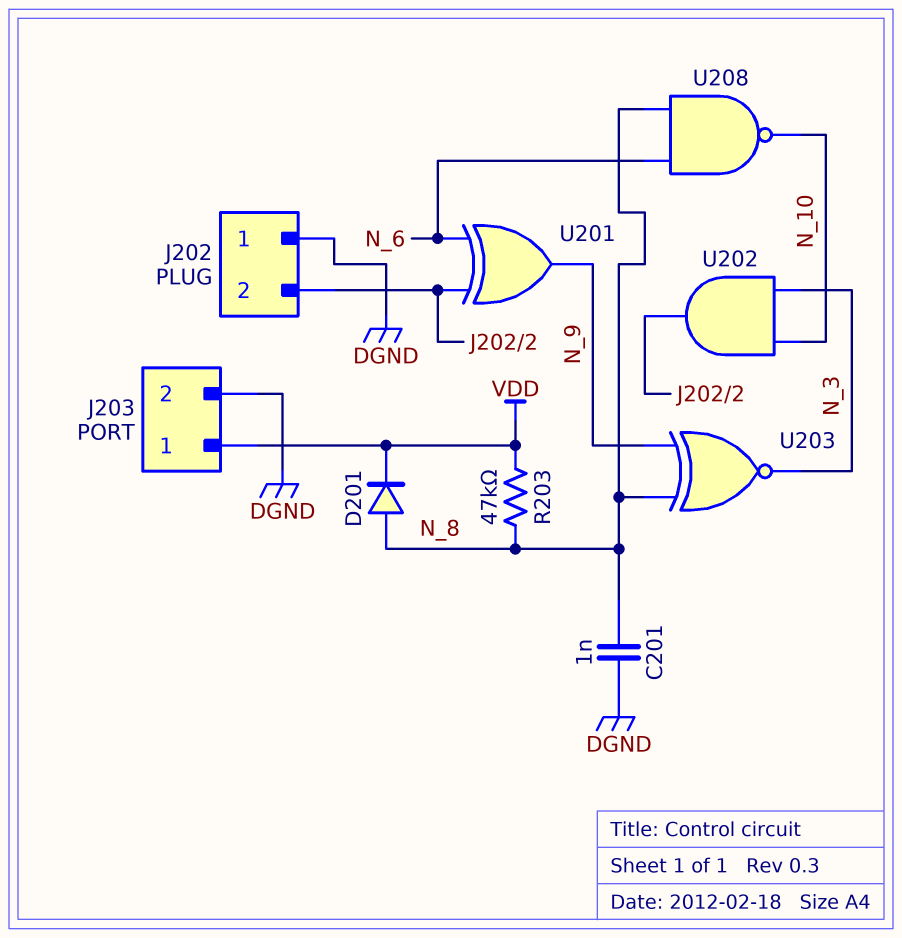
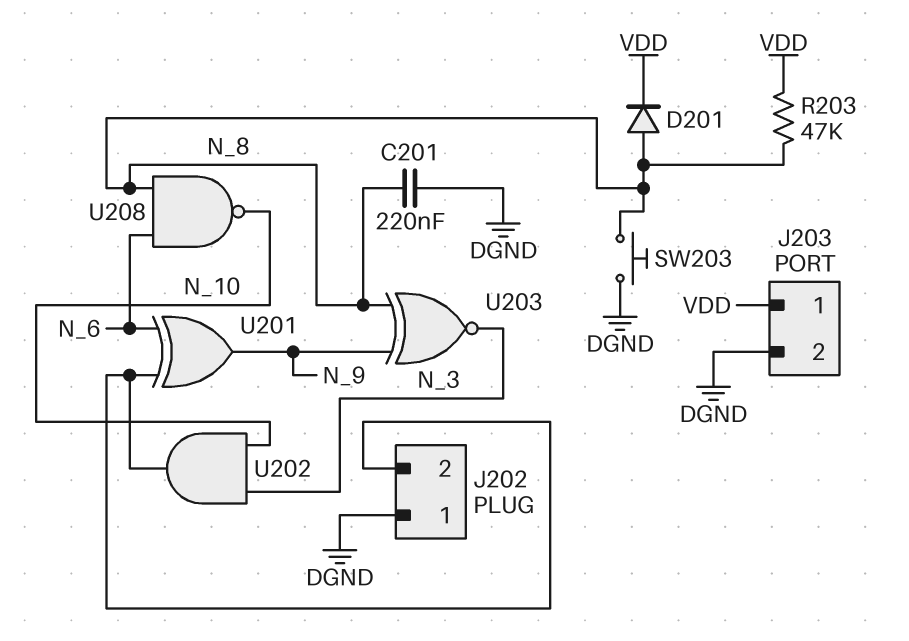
C201: 1nF (DGND, N_8) -> 220nF (DGND, N_8)
SW203: none -> button (DGND, N_8)

